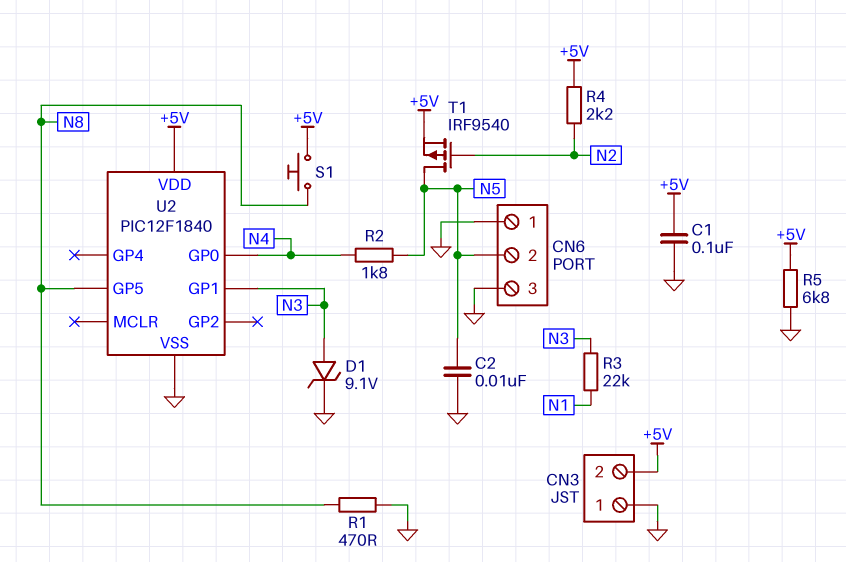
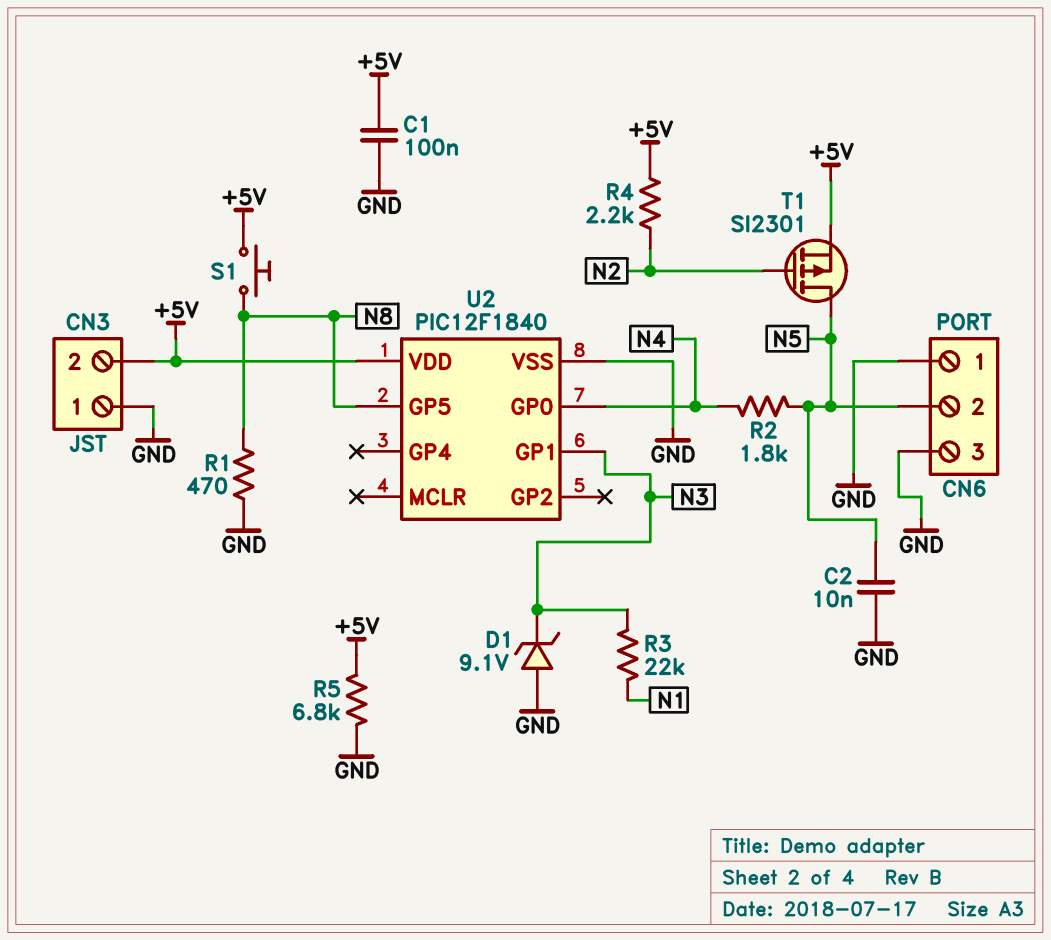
D1: zener 9.1V (A N3, K GND) -> zener 9.1V (A GND, K N3)
T1: PMOS IRF9540 (G N2, D N5, S +5V) -> PMOS SI2301 (G N2, D N5, S +5V)

